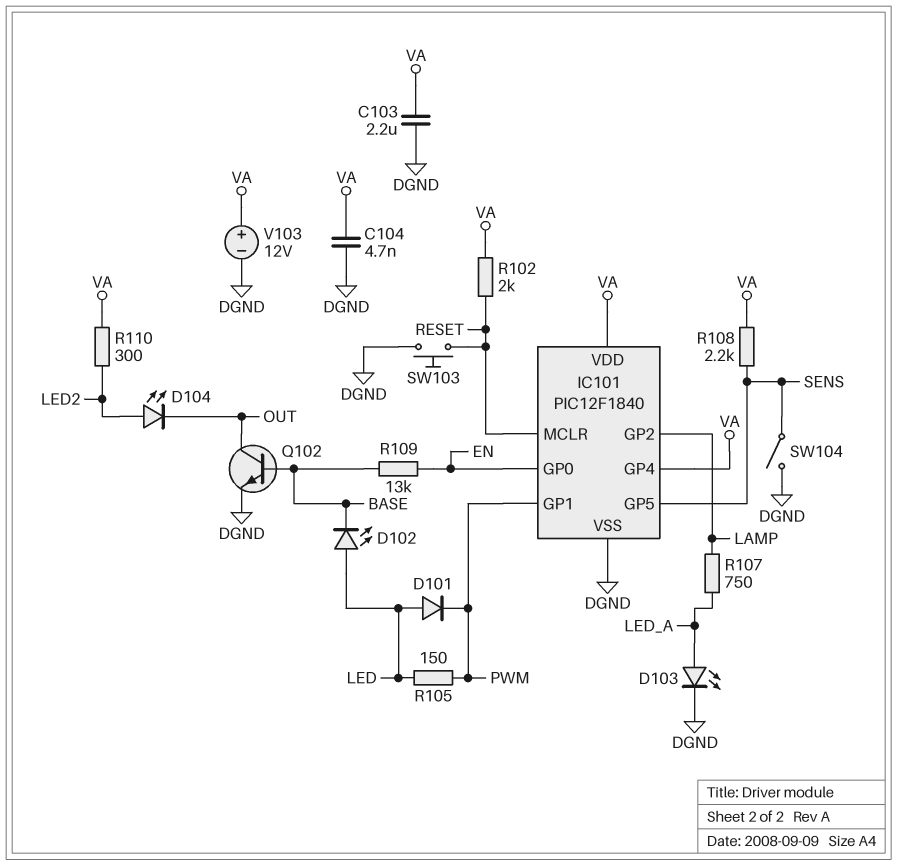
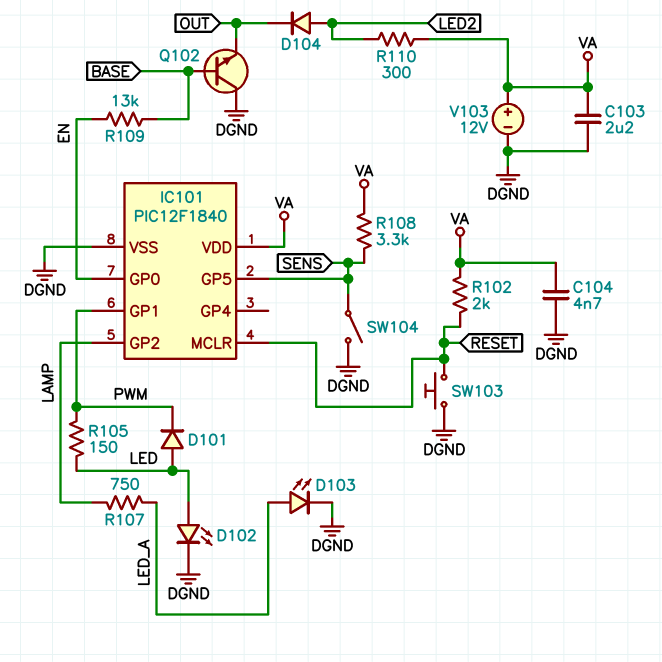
D102: LED (A LED, K BASE) -> LED (A LED, K DGND)
D104: LED (A LED2, K OUT) -> diode (A LED2, K OUT)
IC101 pin GP4: VA -> none
Q102: NPN (B BASE, C OUT, E DGND) -> NPN (B BASE, C DGND, E OUT)
R108: 2.2k (SENS, VA) -> 3.3k (SENS, VA)

